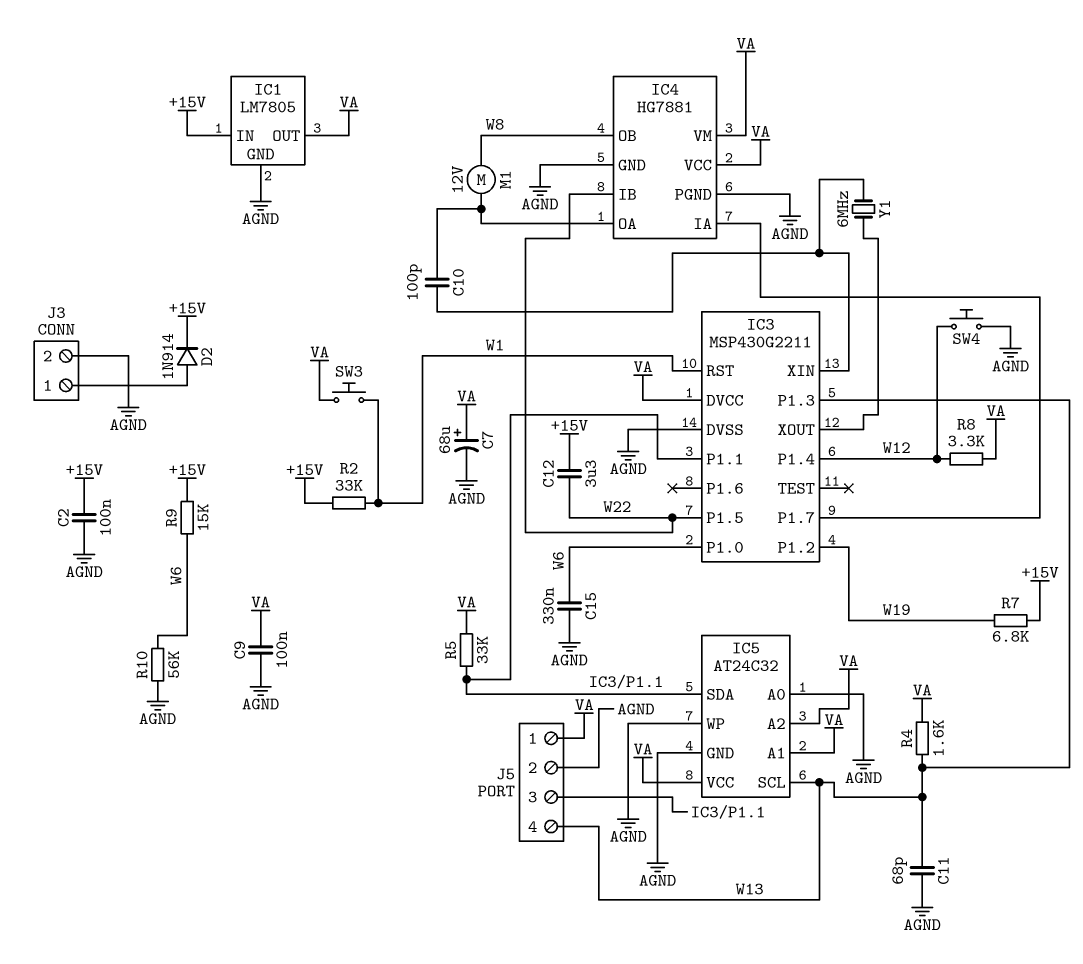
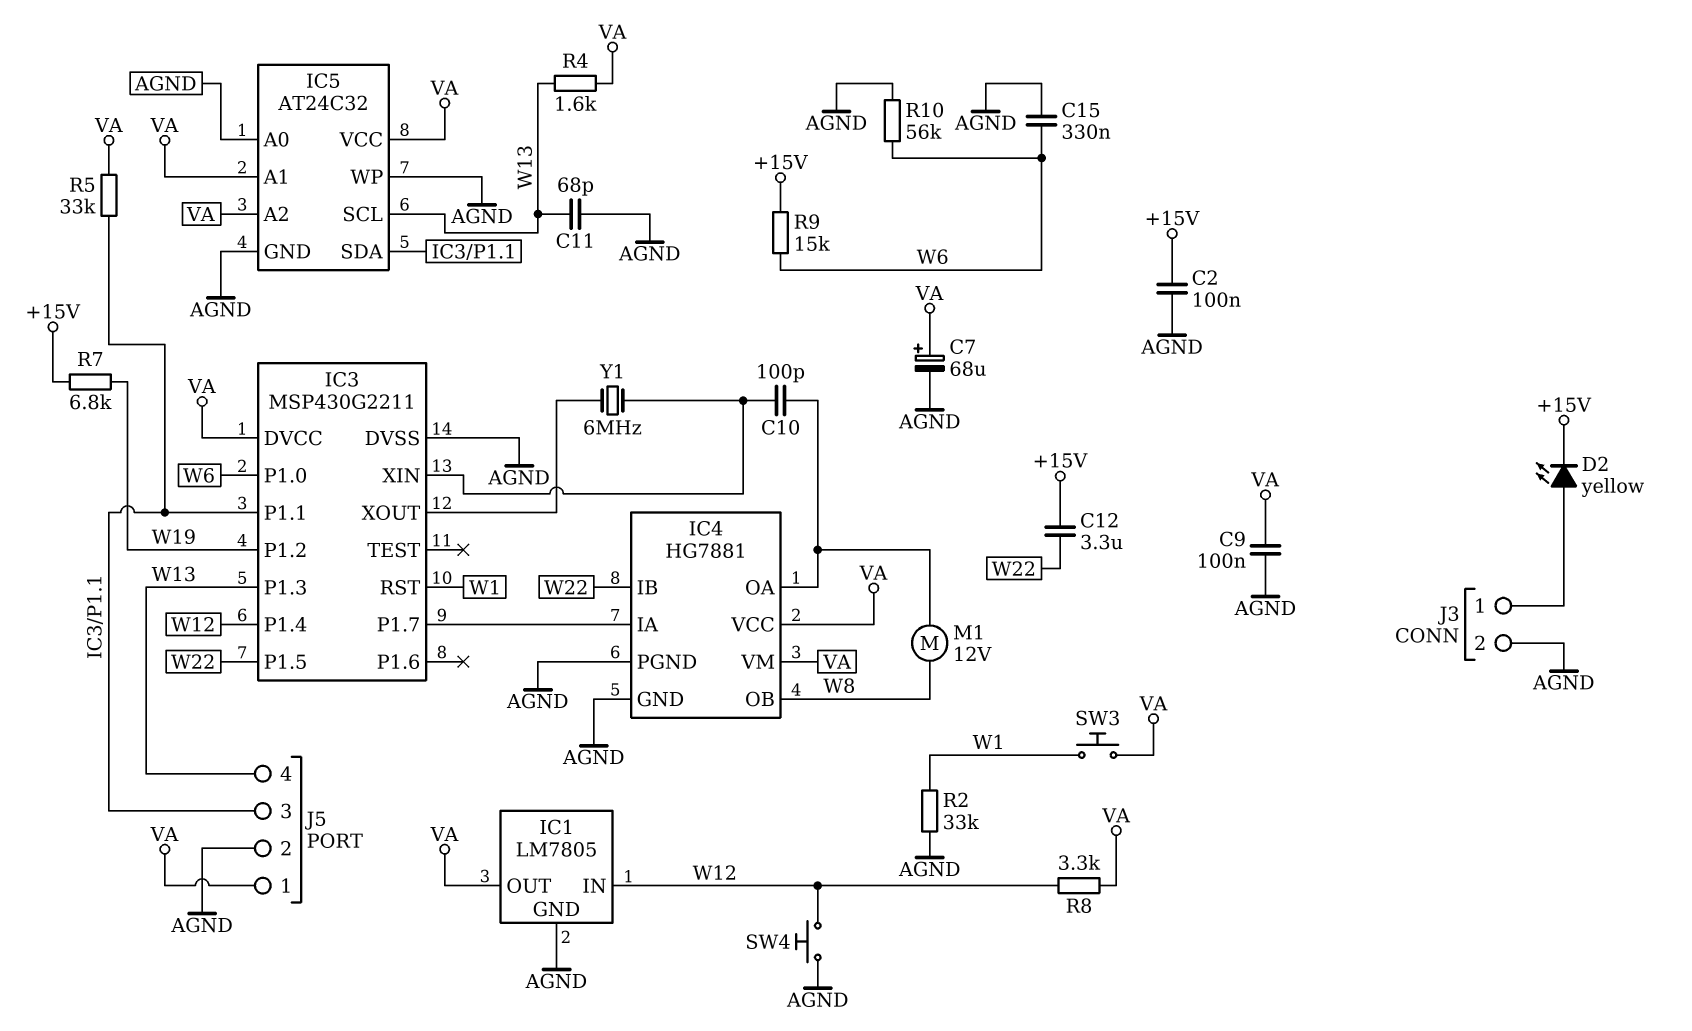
D2: diode 1N914 (A J3/1, K +15V) -> LED yellow (A J3/1, K +15V)
IC1 pin IN: +15V -> W12
R2: 33k (+15V, W1) -> 33k (AGND, W1)

